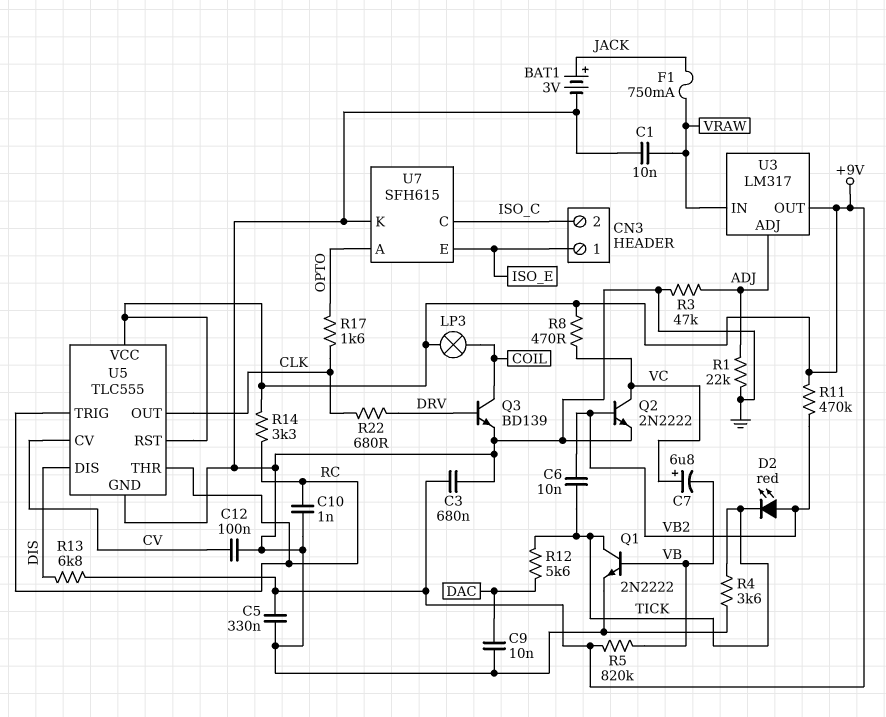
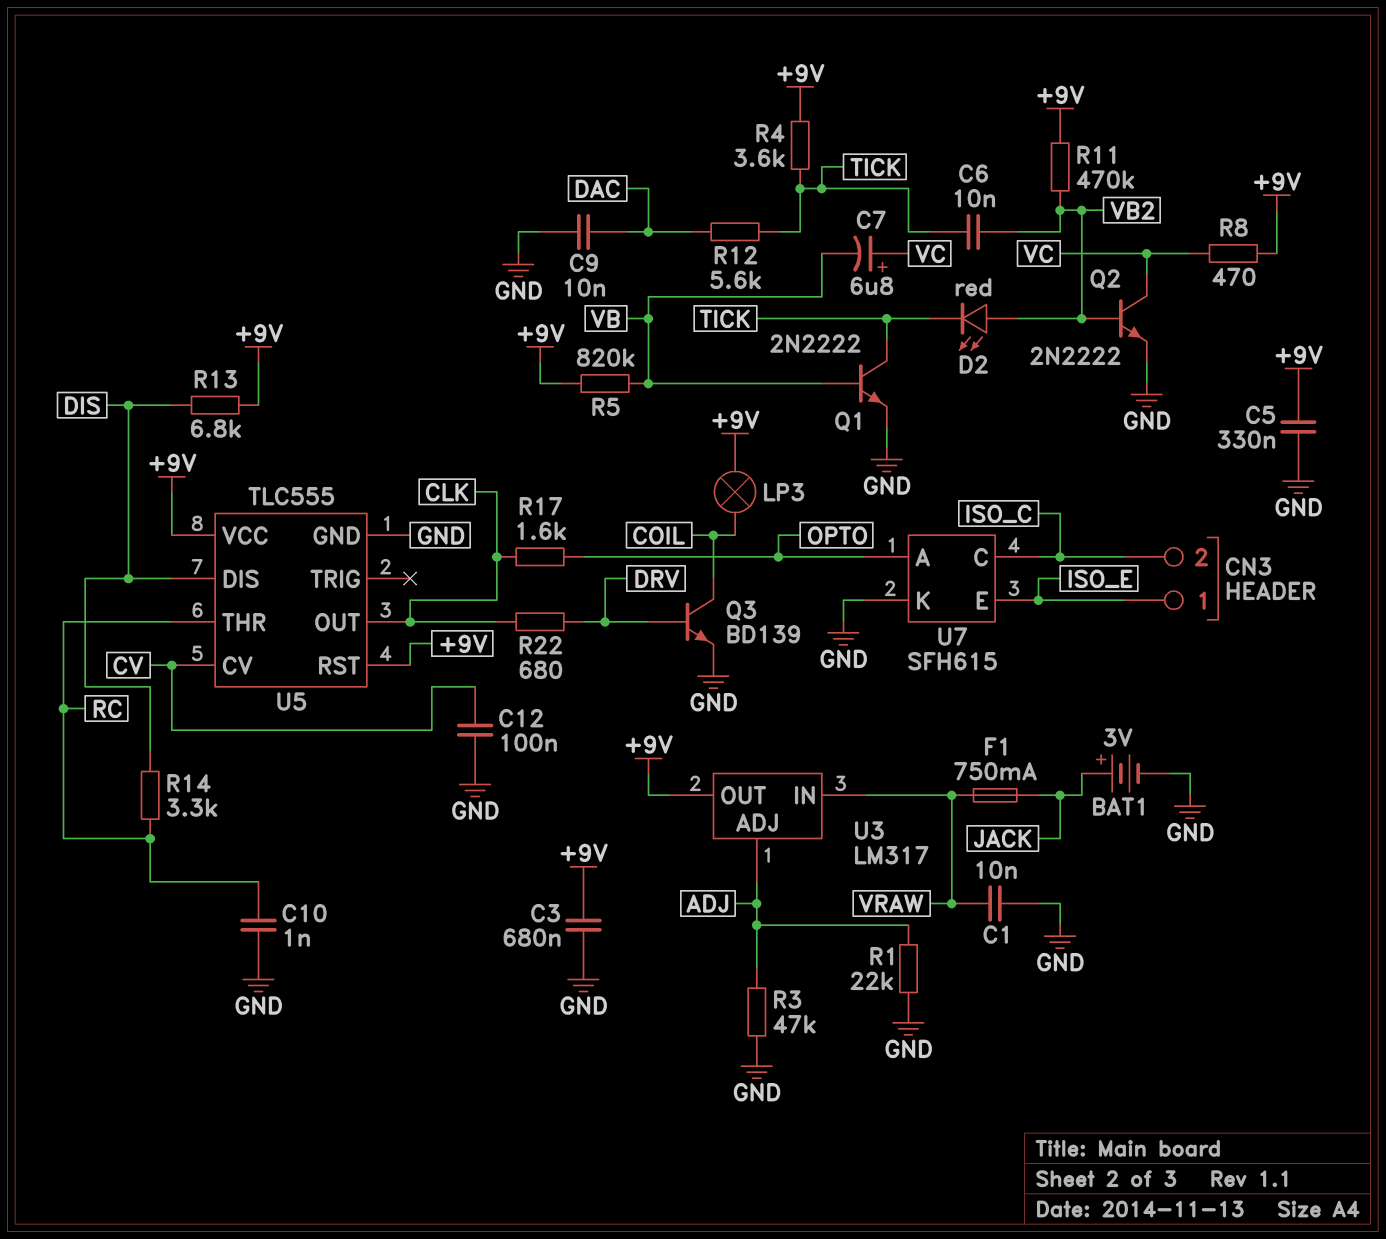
R4: 3.6k (GND, TICK) -> 3.6k (+9V, TICK)
R14: 3.3k (+9V, RC) -> 3.3k (DIS, RC)
U5 pin TRIG: RC -> none

